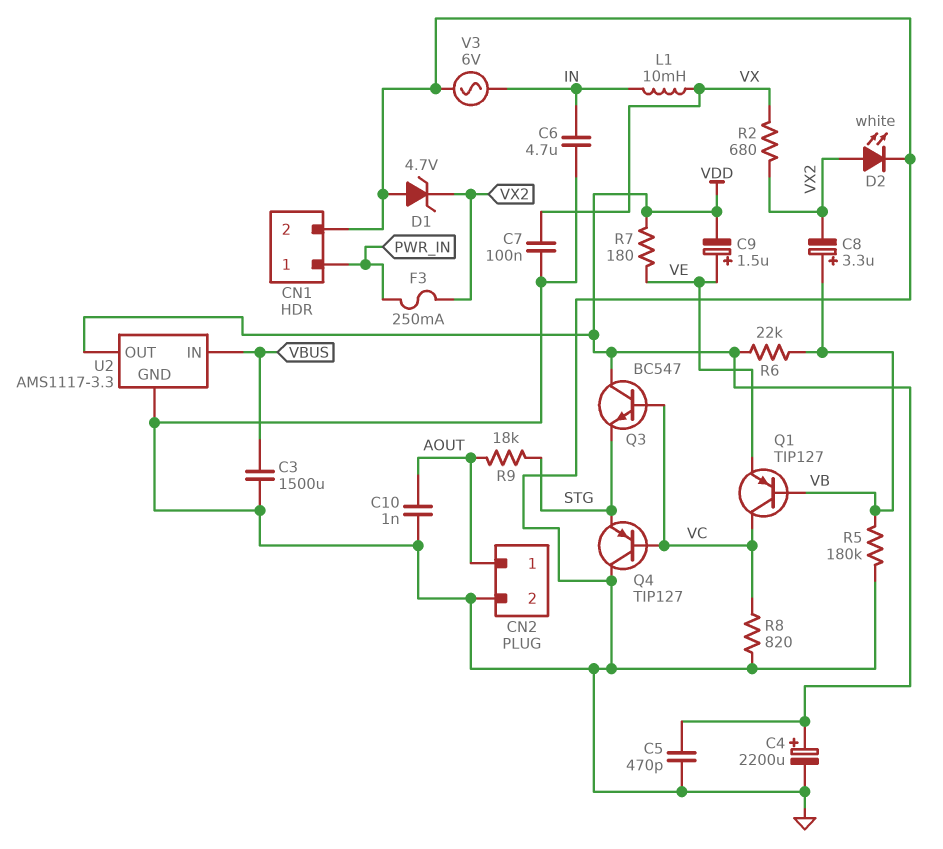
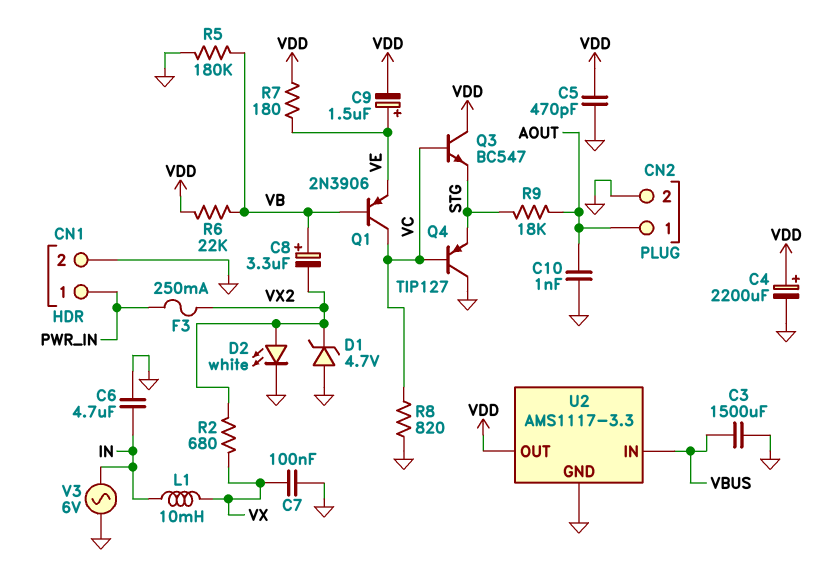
Q1: PNP TIP127 (B VB, C VC, E VE) -> PNP 2N3906 (B VB, C VC, E VE)

